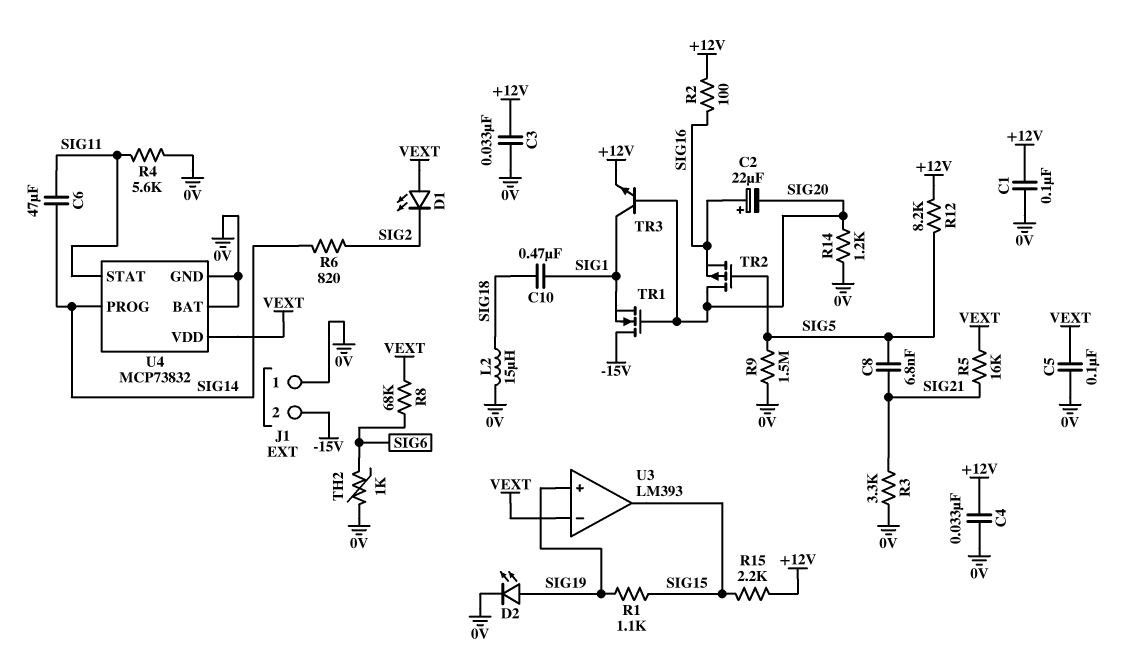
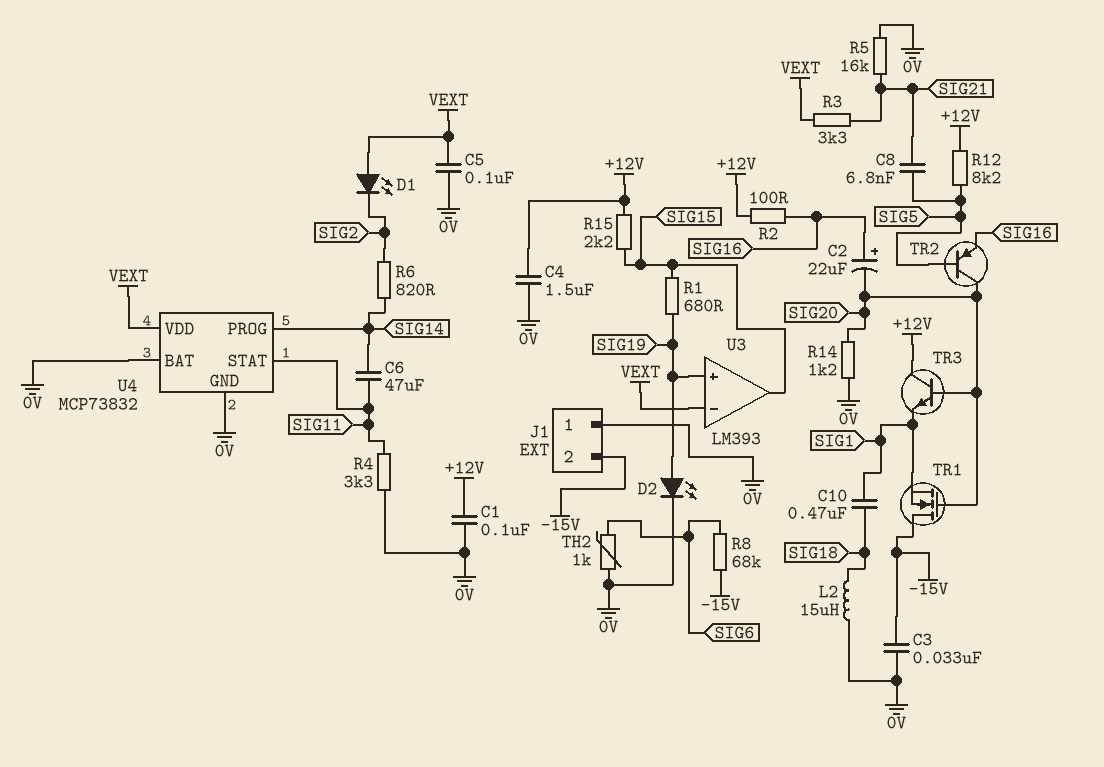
C3: 33nF (+12V, 0V) -> 33nF (-15V, 0V)
C4: 33nF (+12V, 0V) -> 1.5uF (+12V, 0V)
R1: 1.1k (SIG15, SIG19) -> 680 (SIG15, SIG19)
R3: 3.3k (0V, SIG21) -> 3.3k (SIG21, VEXT)
R4: 5.6k (0V, SIG11) -> 3.3k (0V, SIG11)
R5: 16k (SIG21, VEXT) -> 16k (0V, SIG21)
R8: 68k (SIG6, VEXT) -> 68k (-15V, SIG6)
R9: 1.5M (0V, SIG5) -> none
TR2: PMOS (G SIG5, D SIG20, S SIG16) -> PNP (B SIG5, C SIG20, E SIG16)
TR3: NPN (B SIG20, C SIG1, E +12V) -> NPN (B SIG20, C +12V, E SIG1)

